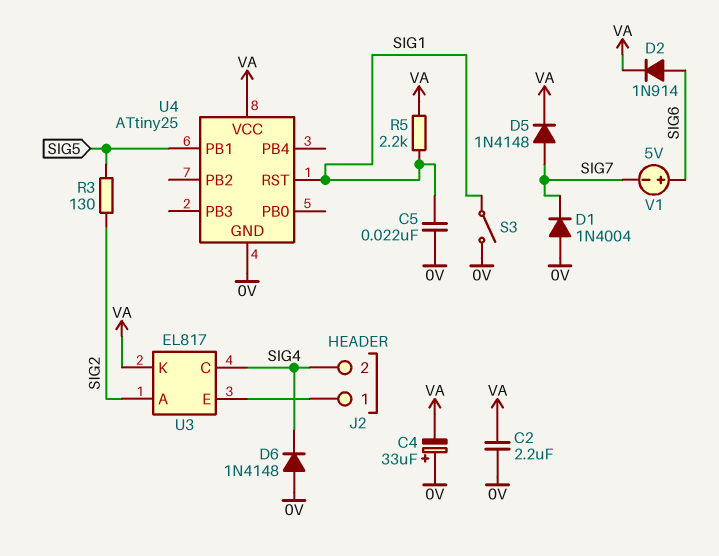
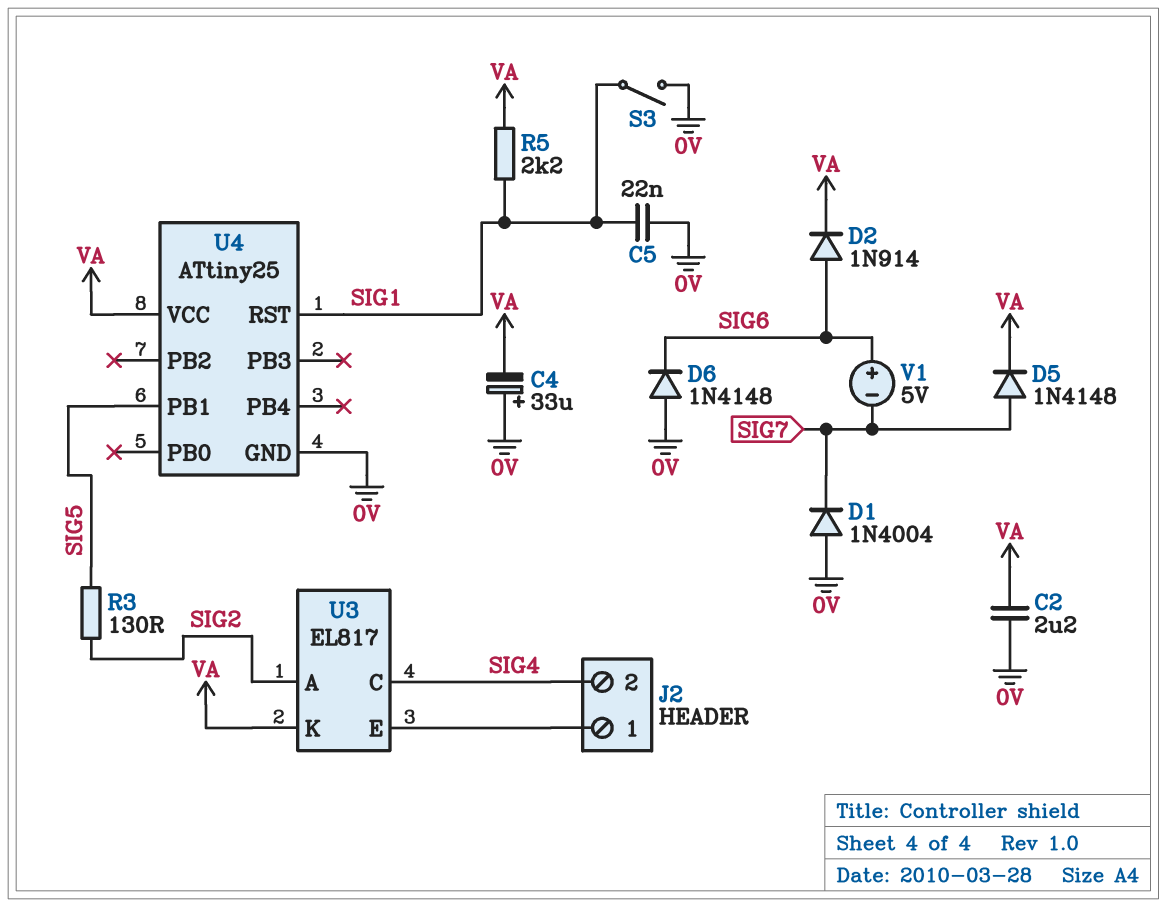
D6: diode 1N4148 (A 0V, K SIG4) -> diode 1N4148 (A 0V, K SIG6)

